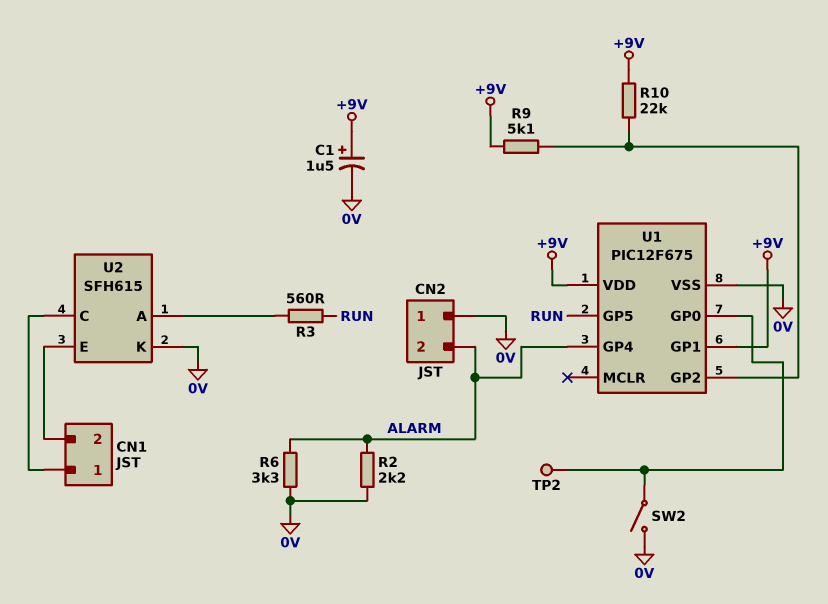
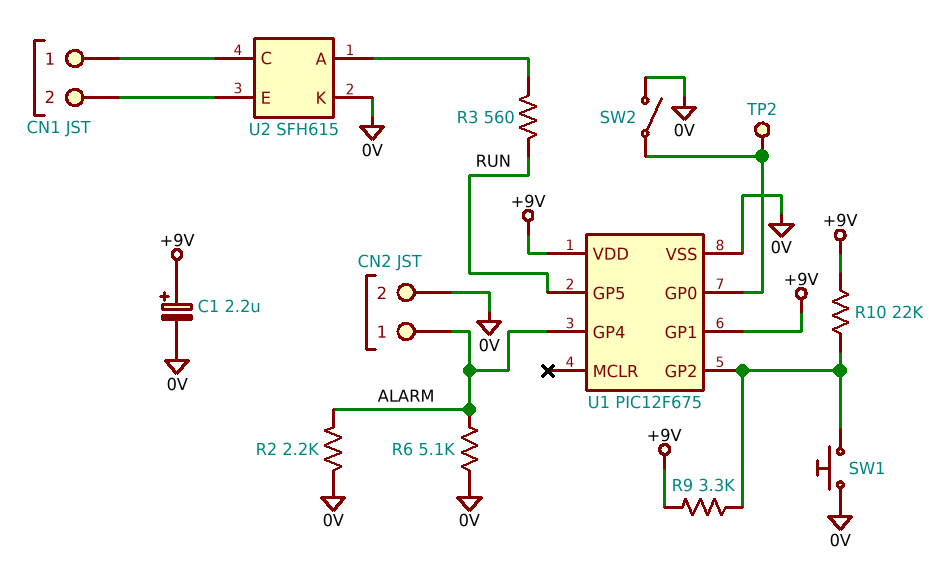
C1: 1.5uF (plus +9V, minus 0V) -> 2.2uF (plus +9V, minus 0V)
CN2 pin 1: 0V -> ALARM
CN2 pin 2: ALARM -> 0V
R6: 3.3k (0V, ALARM) -> 5.1k (0V, ALARM)
R9: 5.1k (+9V, U1/GP2) -> 3.3k (+9V, U1/GP2)
SW1: none -> button (0V, U1/GP2)

